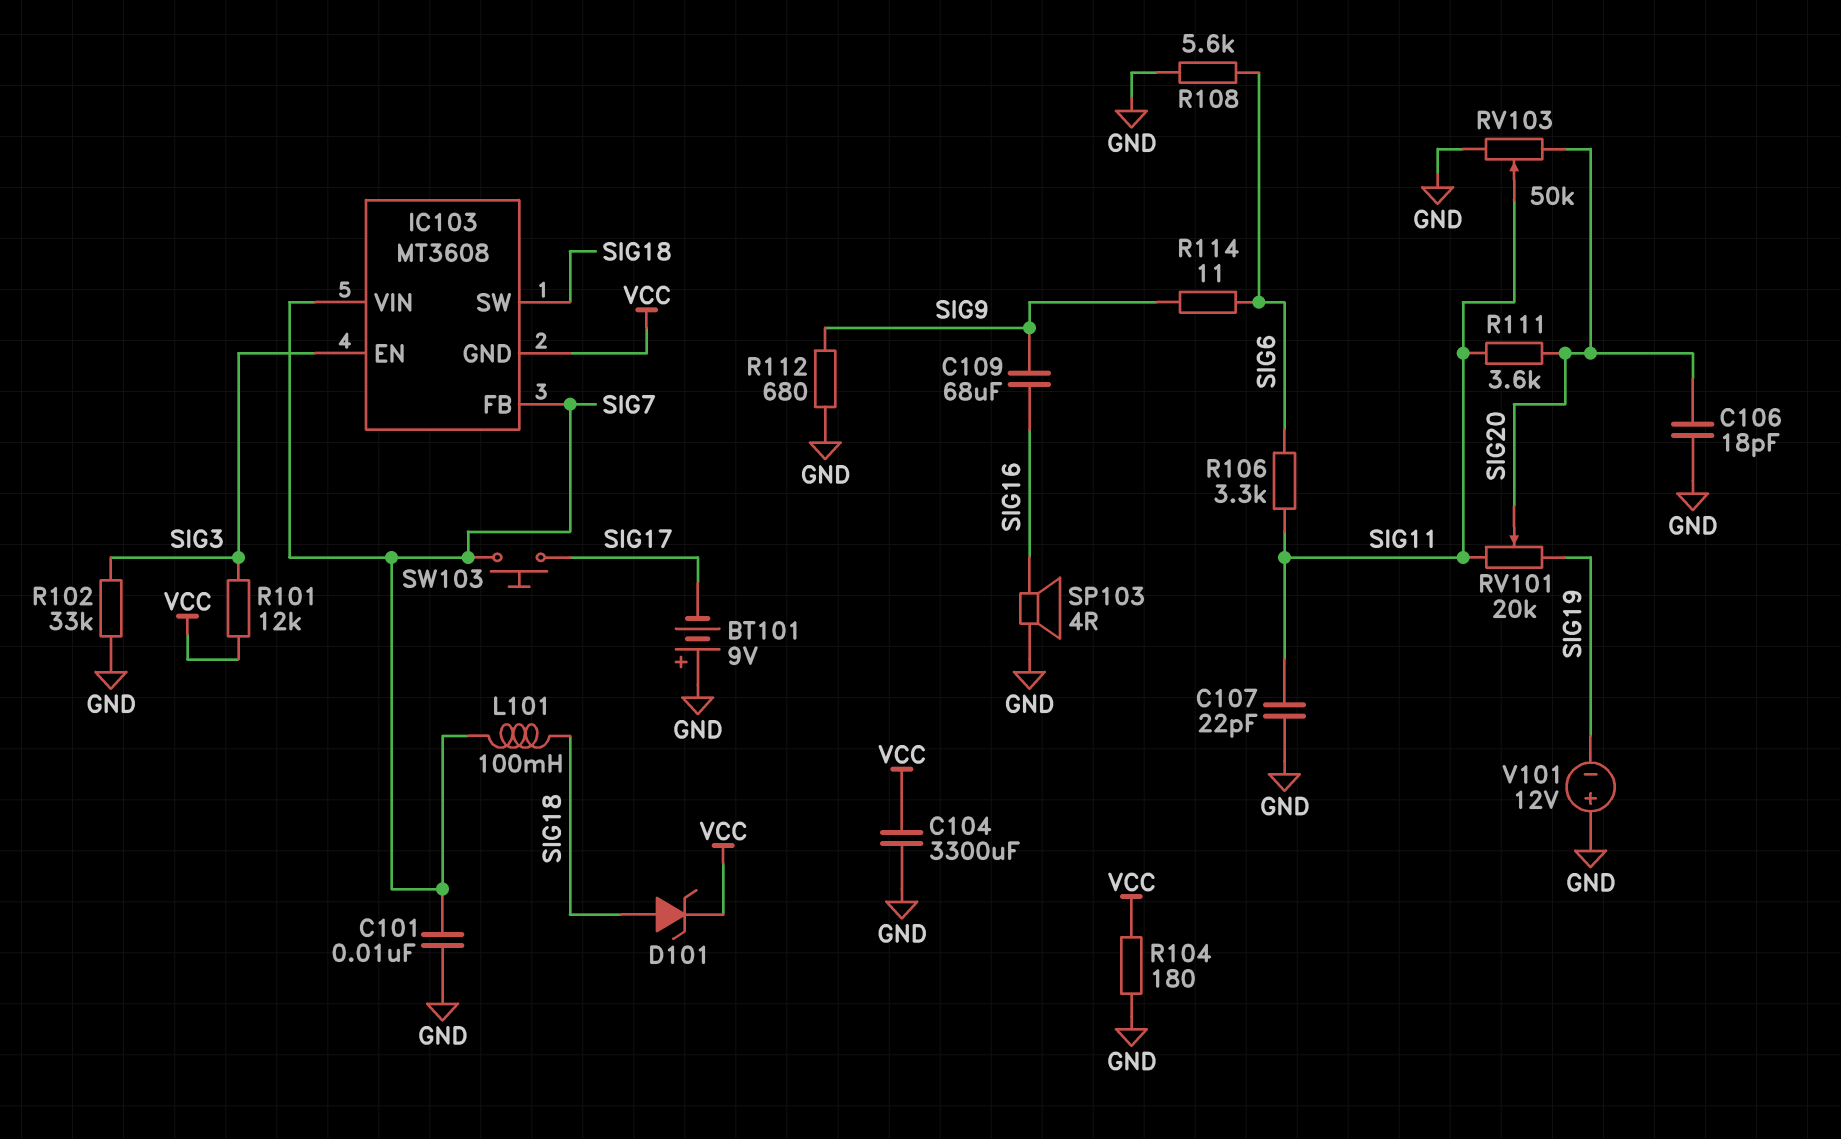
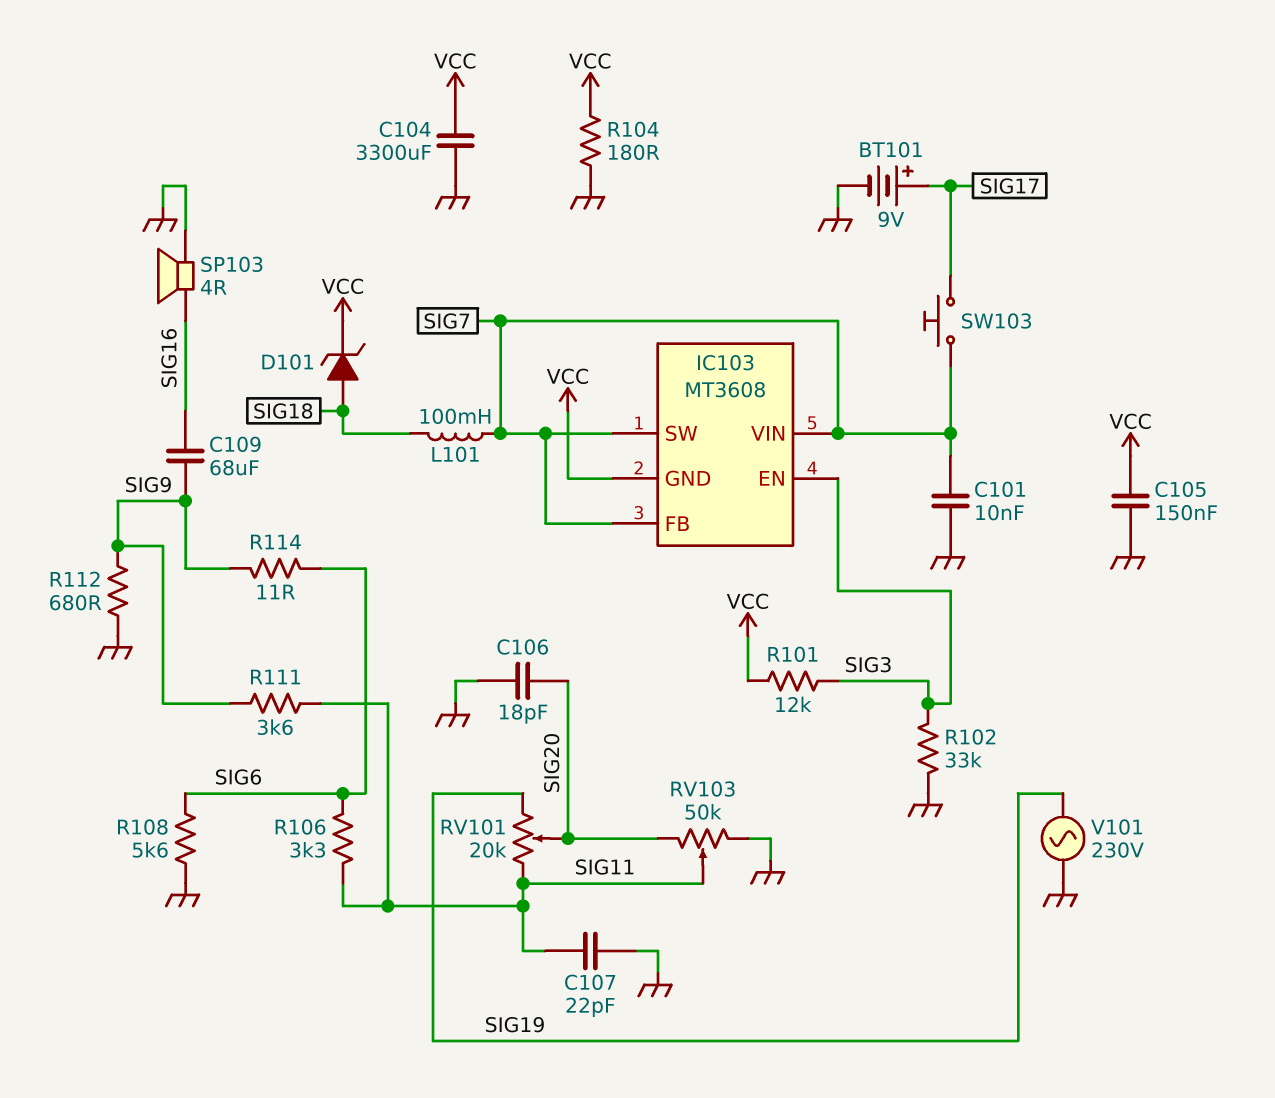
BT101: 9V (plus GND, minus SIG17) -> 9V (plus SIG17, minus GND)
C105: none -> 150nF (GND, VCC)
IC103 pin SW: SIG18 -> SIG7
R111: 3.6k (SIG11, SIG20) -> 3.6k (SIG9, SIG11)
V101: 12V (plus GND, minus SIG19) -> AC 230V (GND, SIG19)

